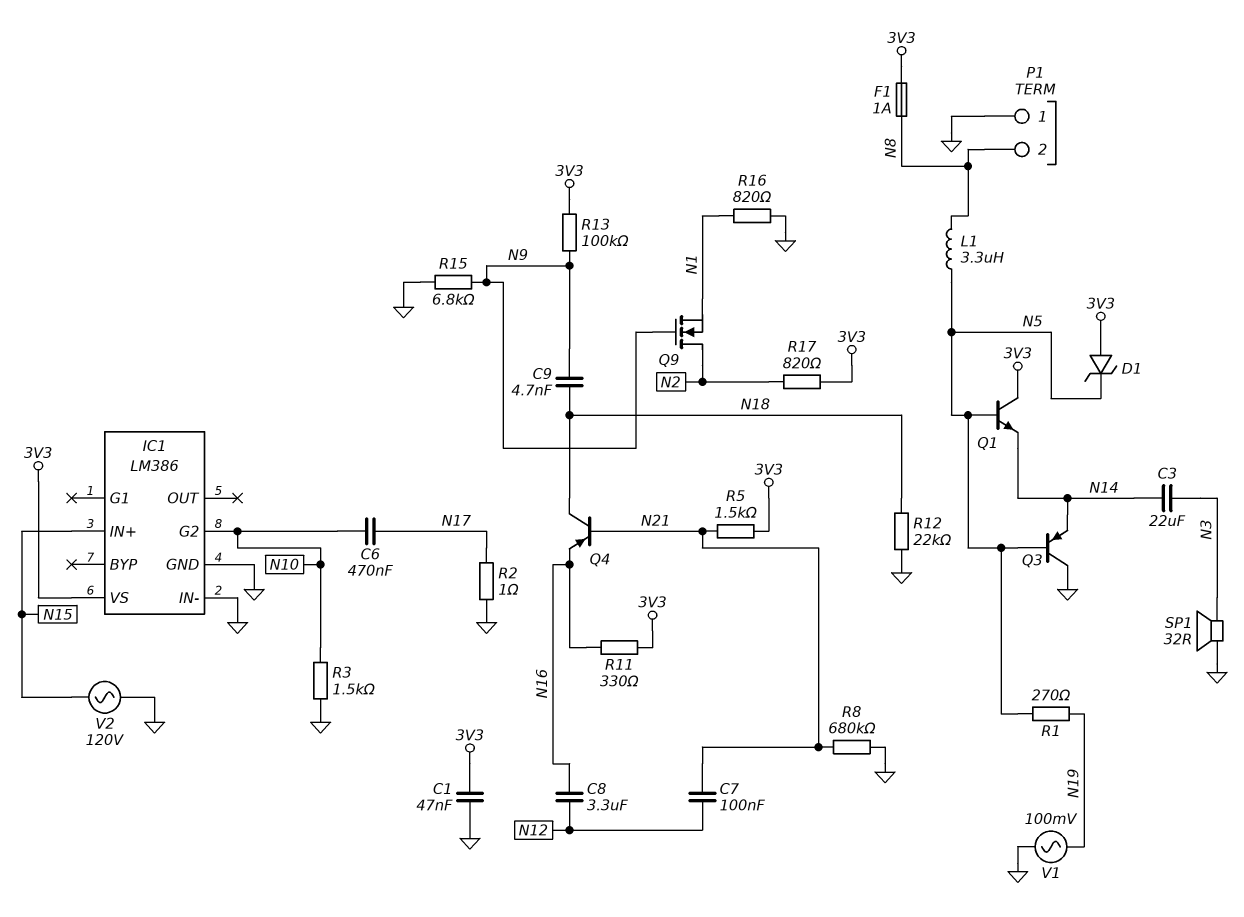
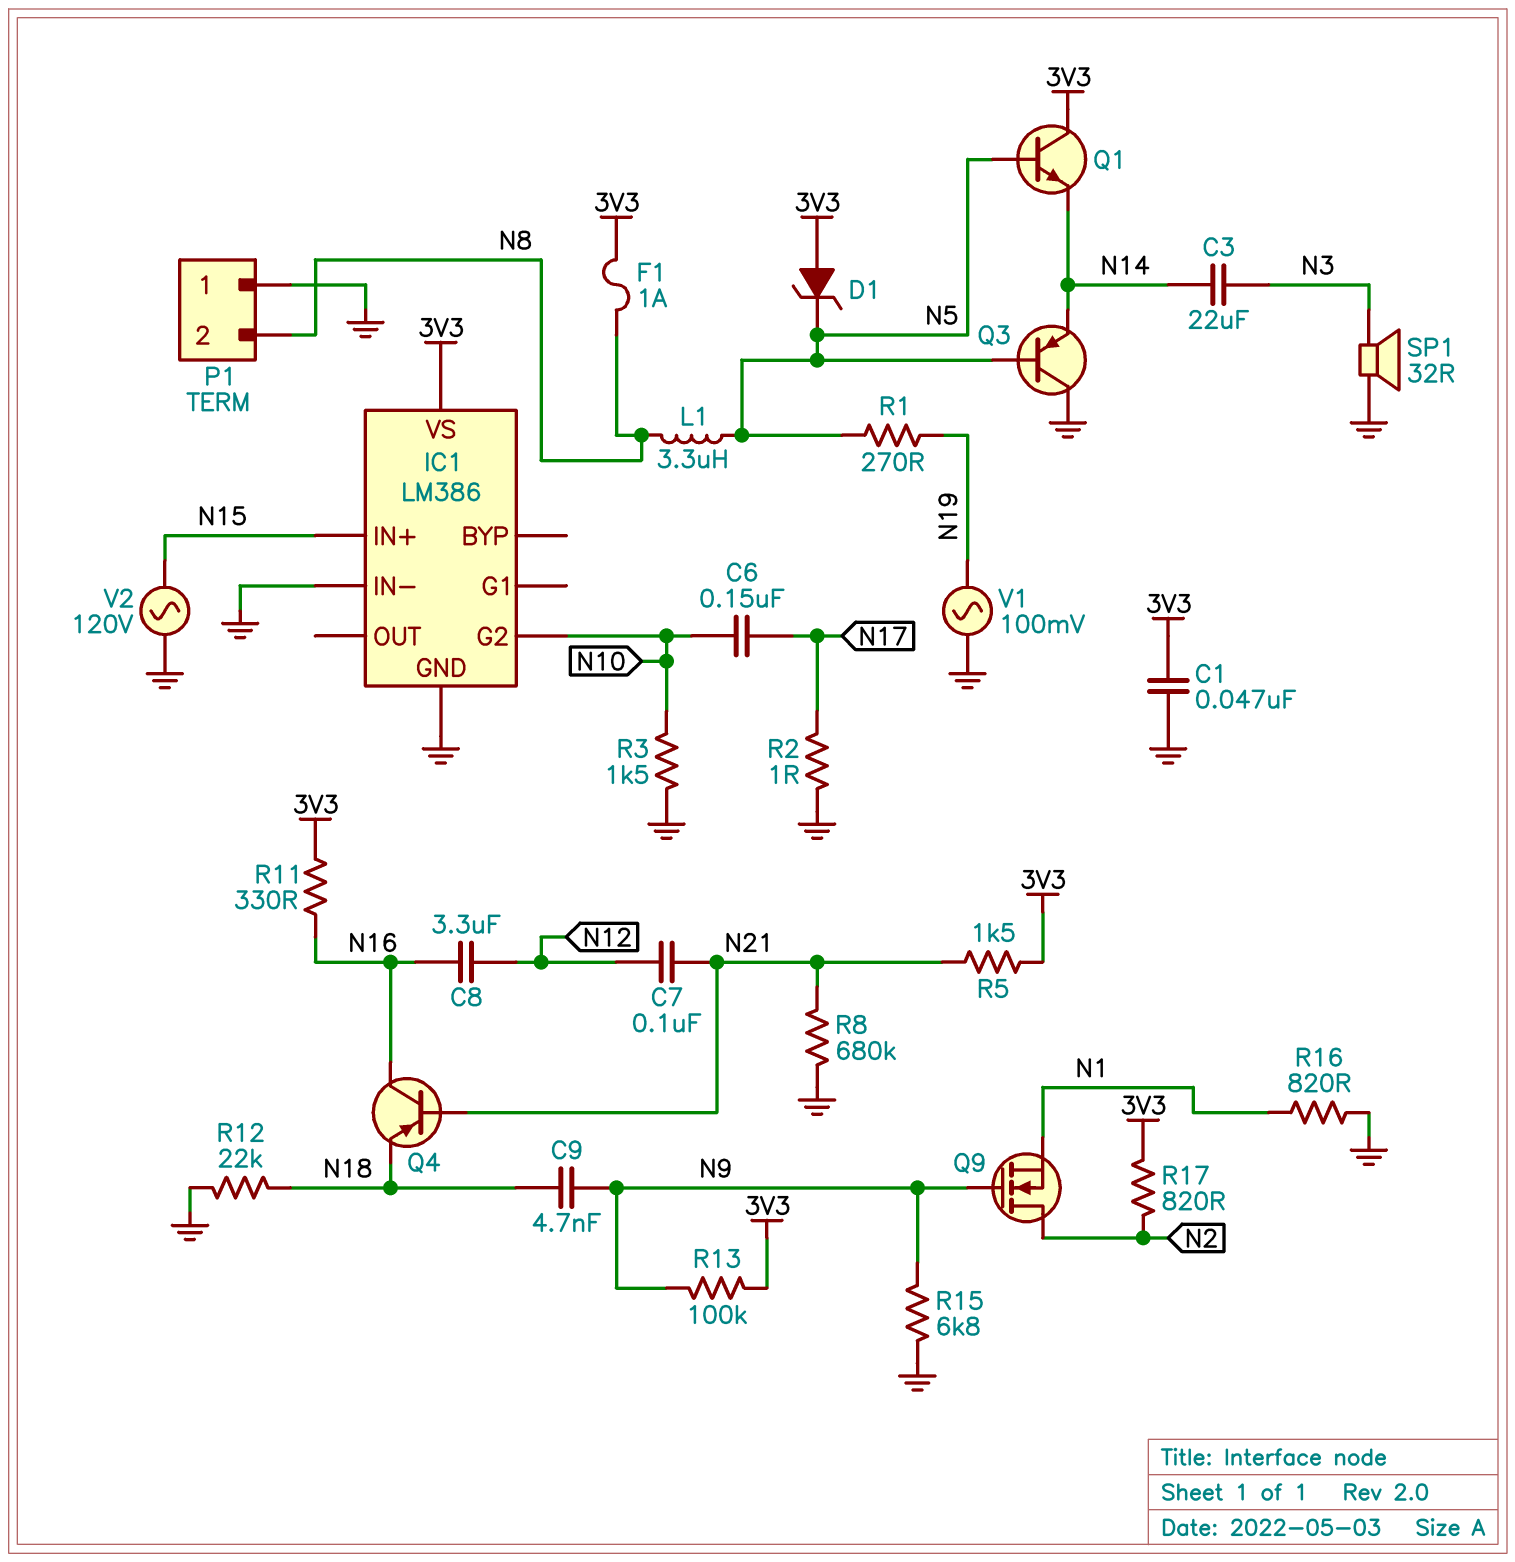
C6: 470nF (N10, N17) -> 150nF (N10, N17)
Q4: PNP (B N21, C N18, E N16) -> PNP (B N21, C N16, E N18)

